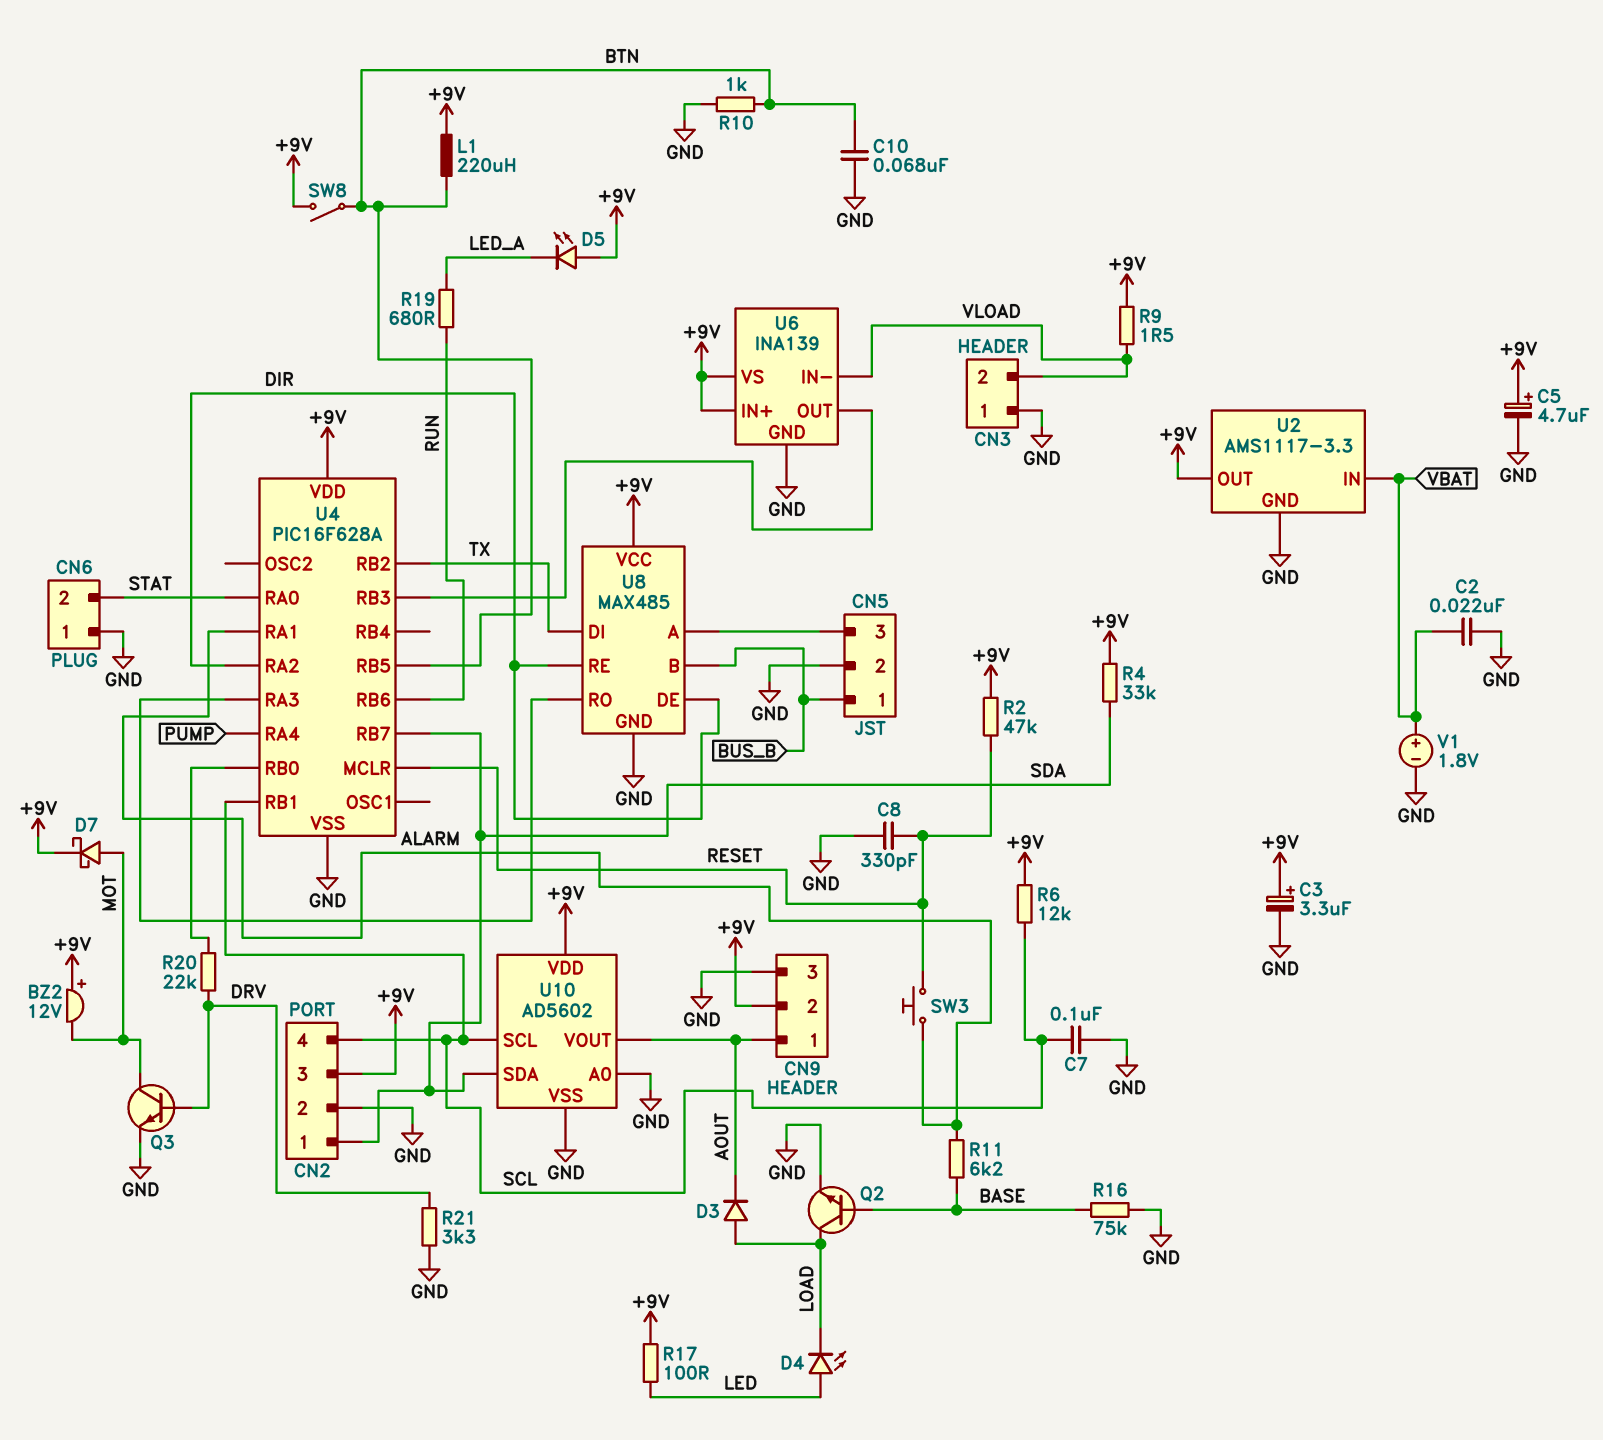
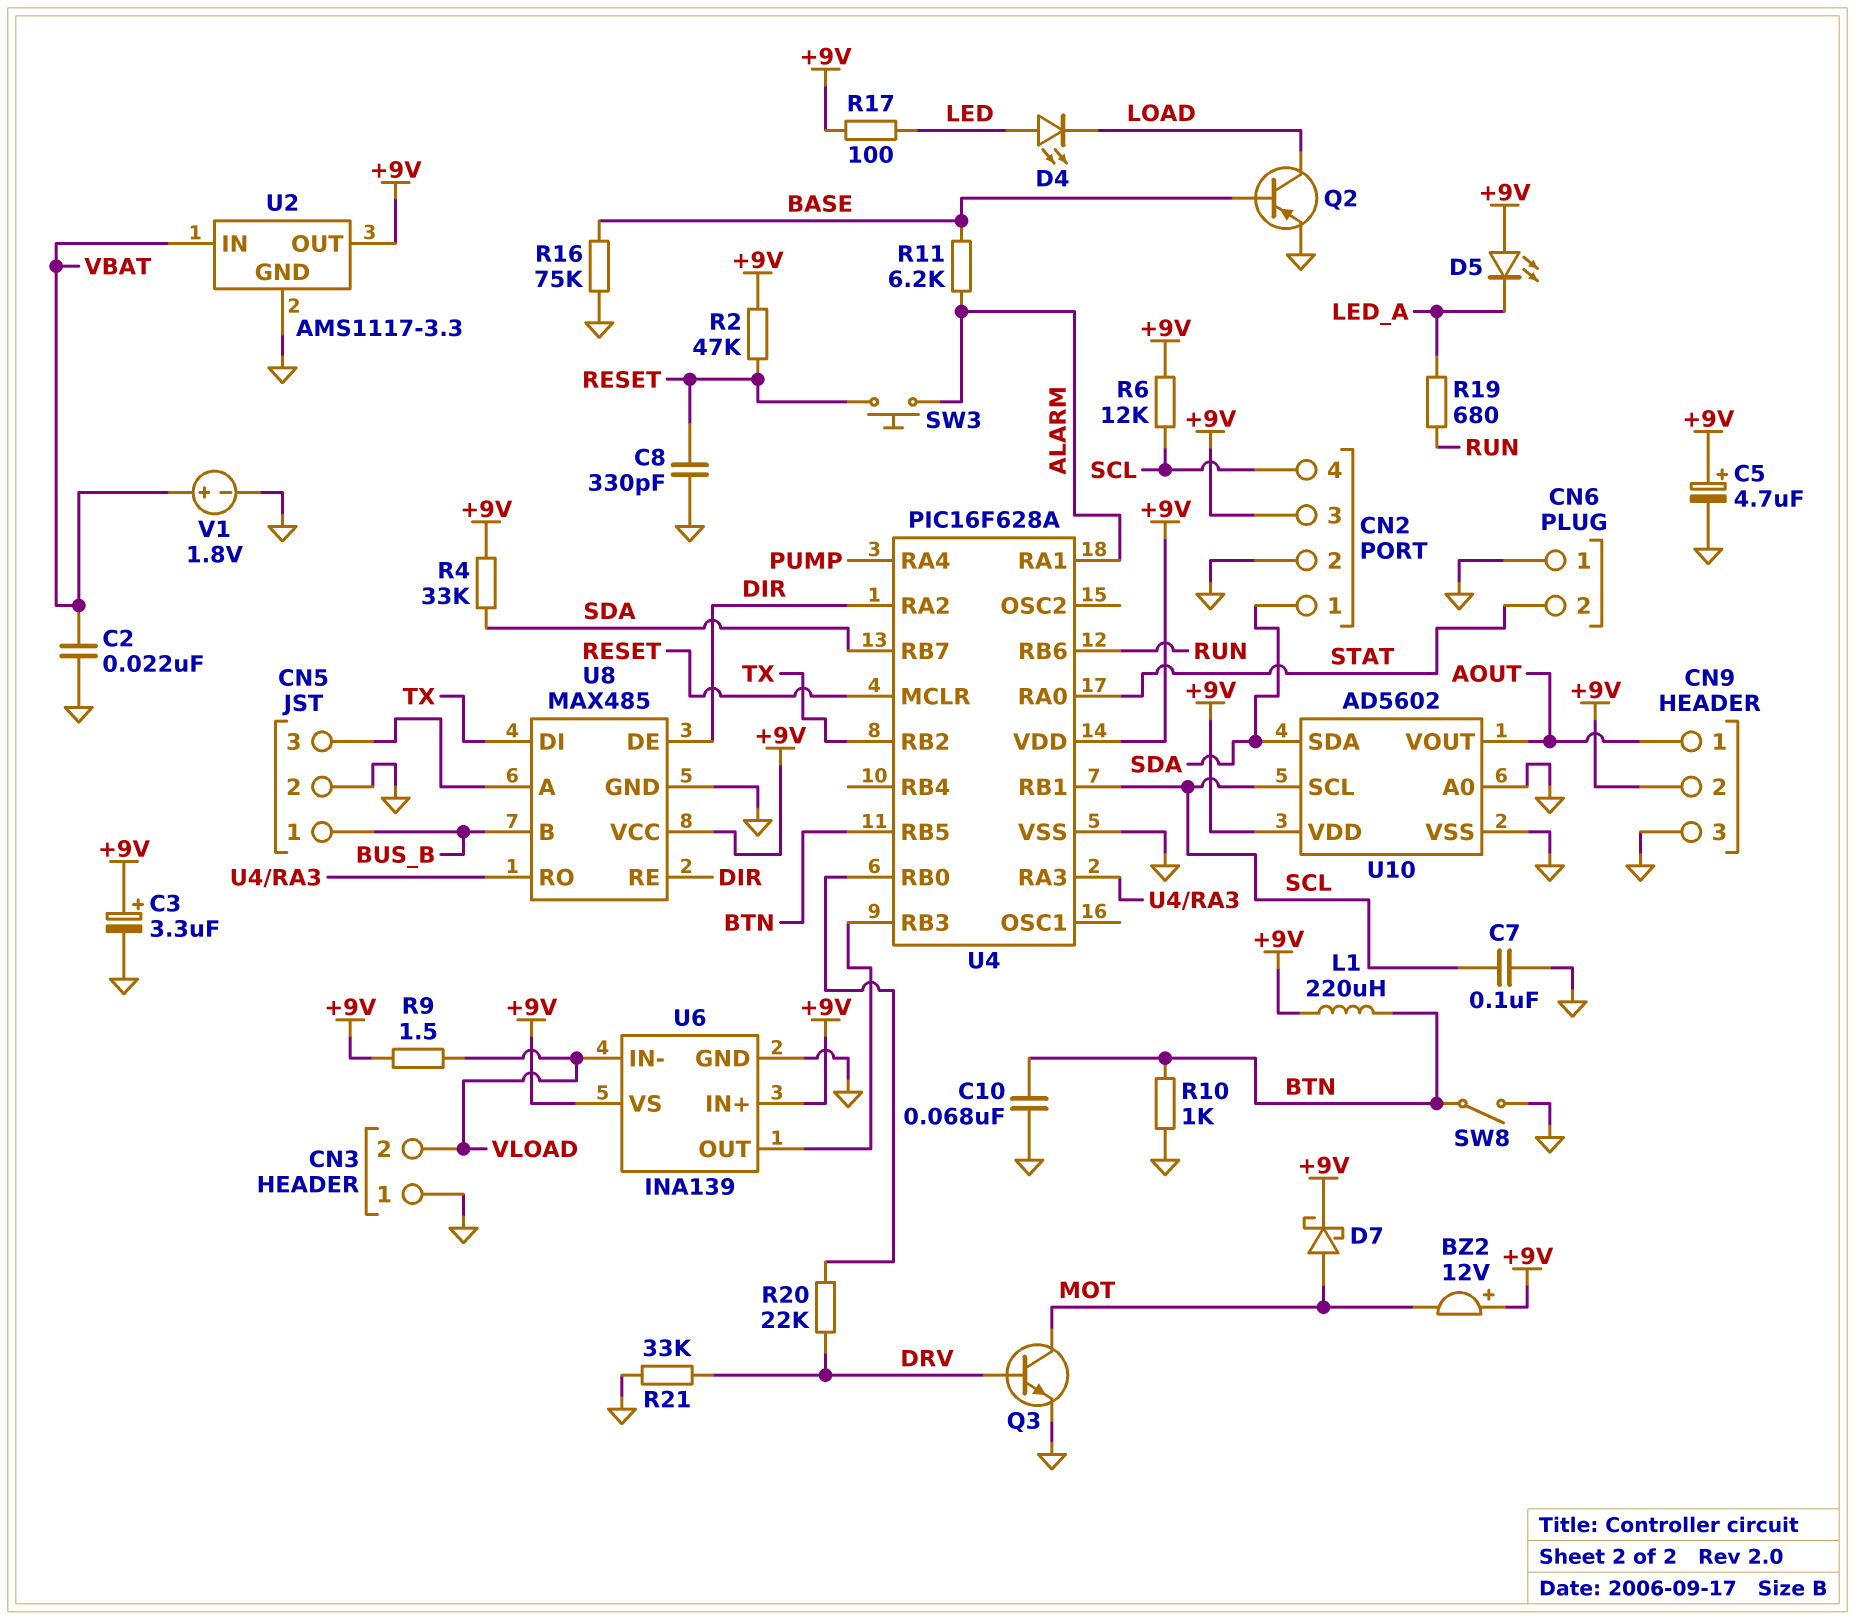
D3: diode (A LOAD, K AOUT) -> none
Q2: NPN (B BASE, C LOAD, E GND) -> PNP (B BASE, C LOAD, E GND)
R21: 3.3k (DRV, GND) -> 33k (DRV, GND)
SW8: switch (+9V, BTN) -> switch (BTN, GND)

